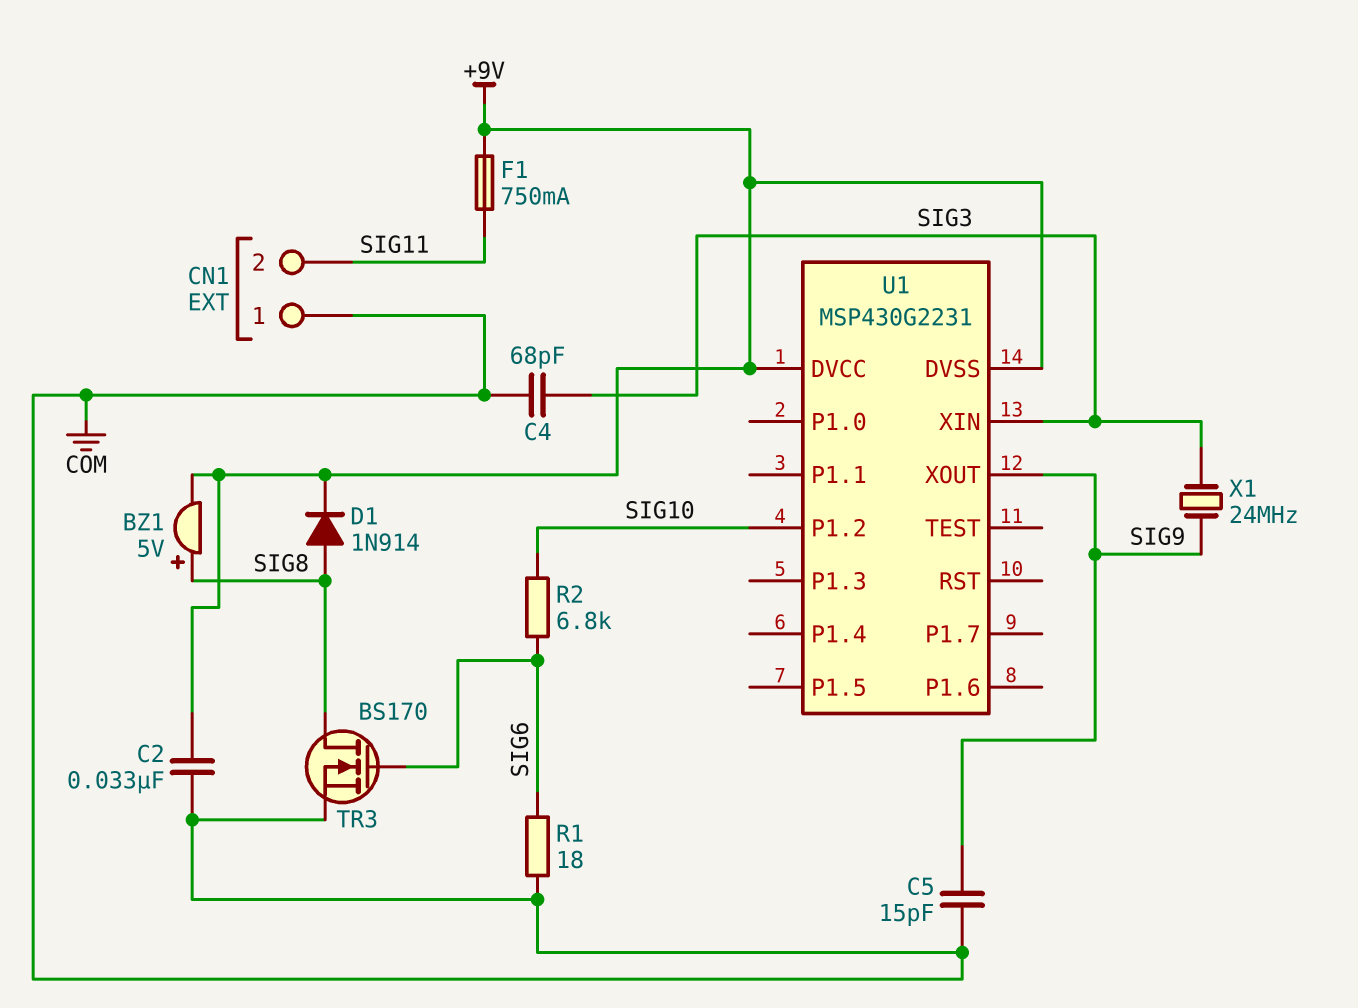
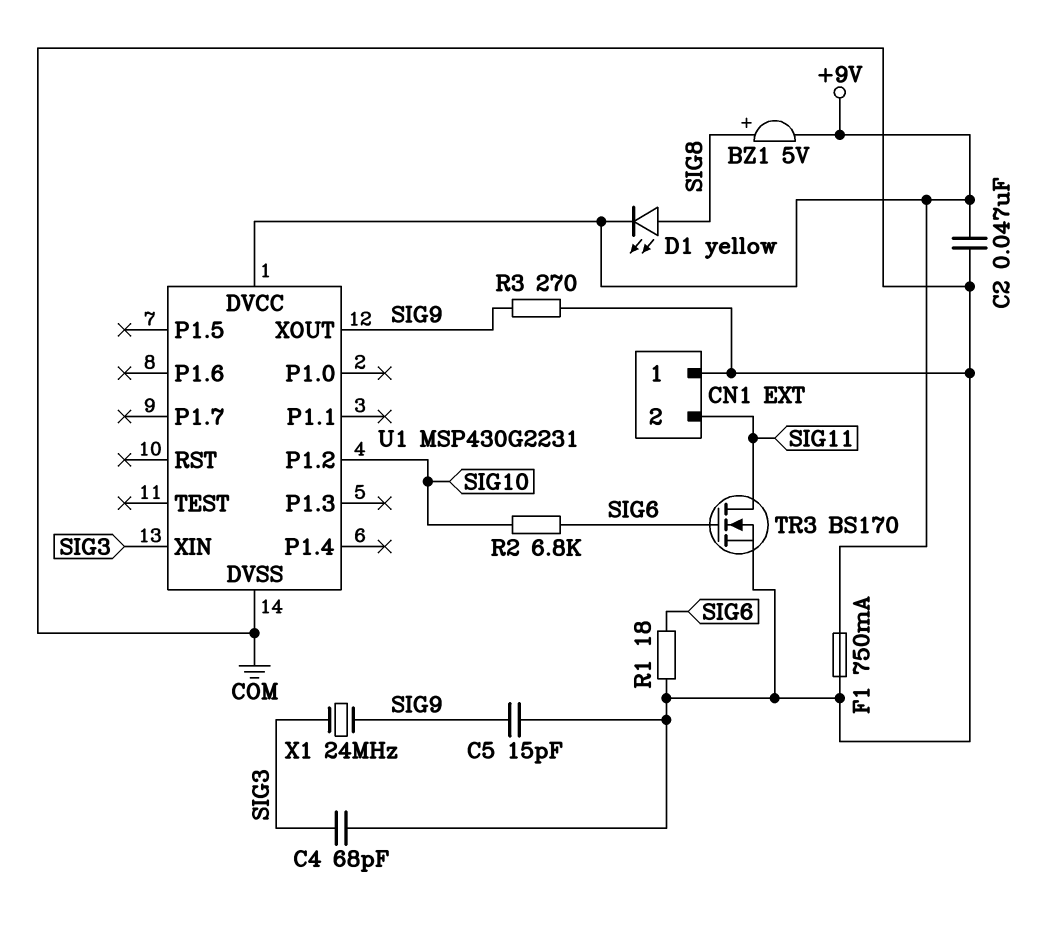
C2: 33nF (+9V, COM) -> 47nF (+9V, COM)
D1: diode 1N914 (A SIG8, K +9V) -> LED yellow (A SIG8, K +9V)
F1: 750mA (+9V, SIG11) -> 750mA (+9V, COM)
R3: none -> 270 (COM, SIG9)
TR3: NMOS BS170 (G SIG6, D SIG8, S COM) -> NMOS BS170 (G SIG6, D SIG11, S COM)
U1 pin DVSS: +9V -> COM

